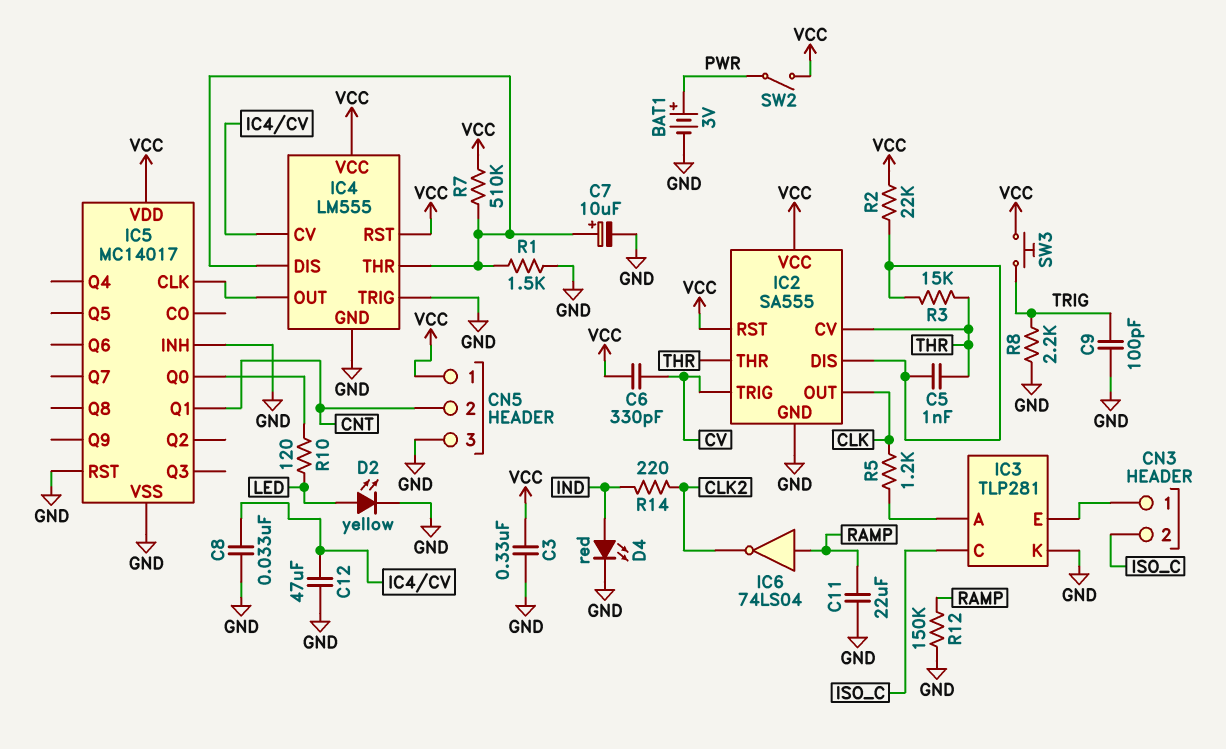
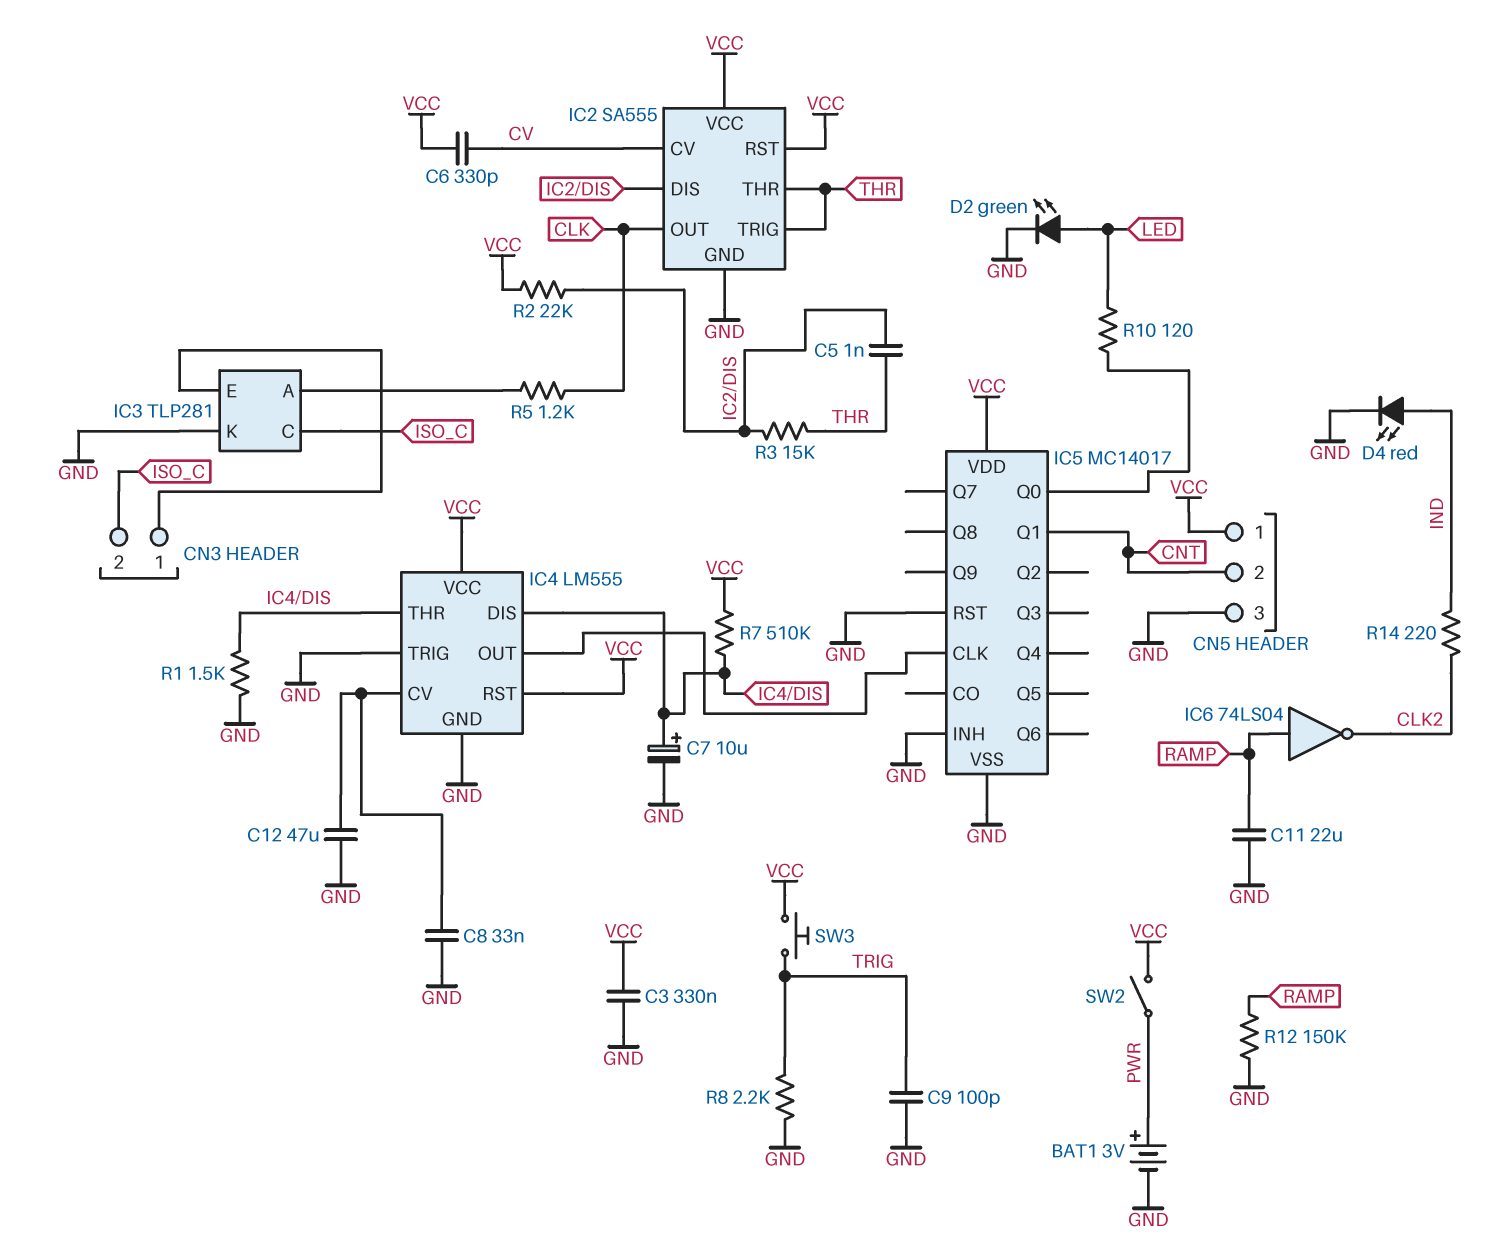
D2: LED yellow (A LED, K GND) -> LED green (A LED, K GND)
IC2 pin CV: THR -> CV
IC2 pin TRIG: CV -> THR

